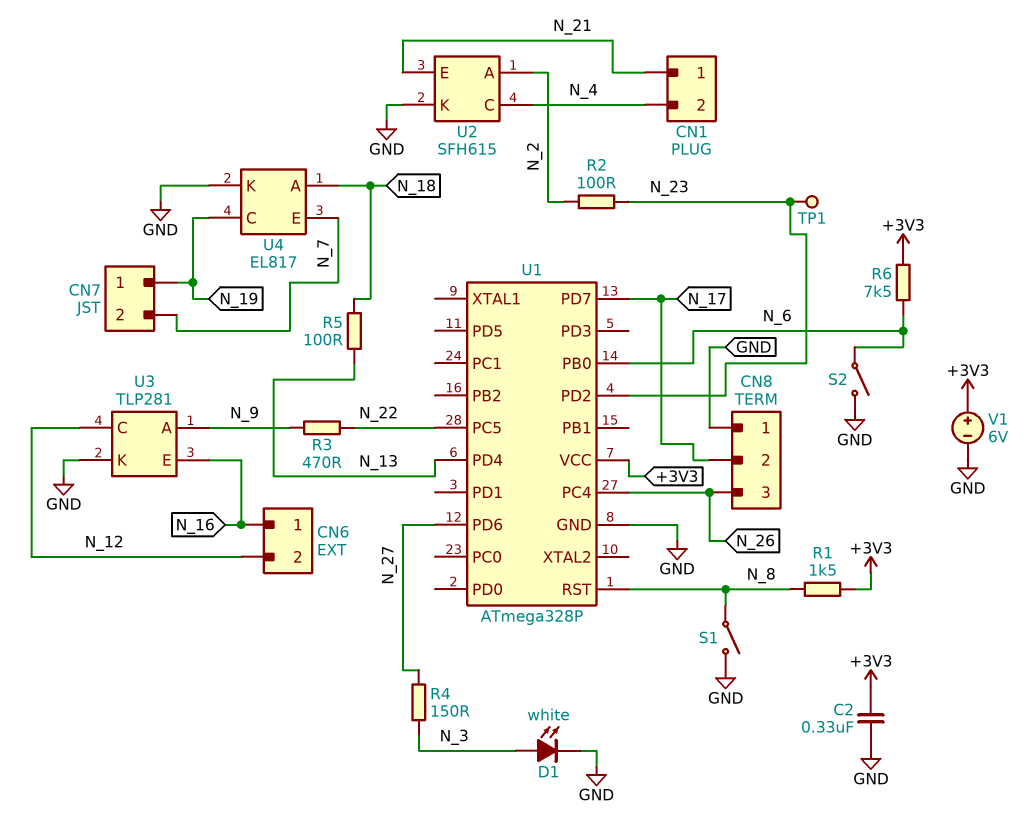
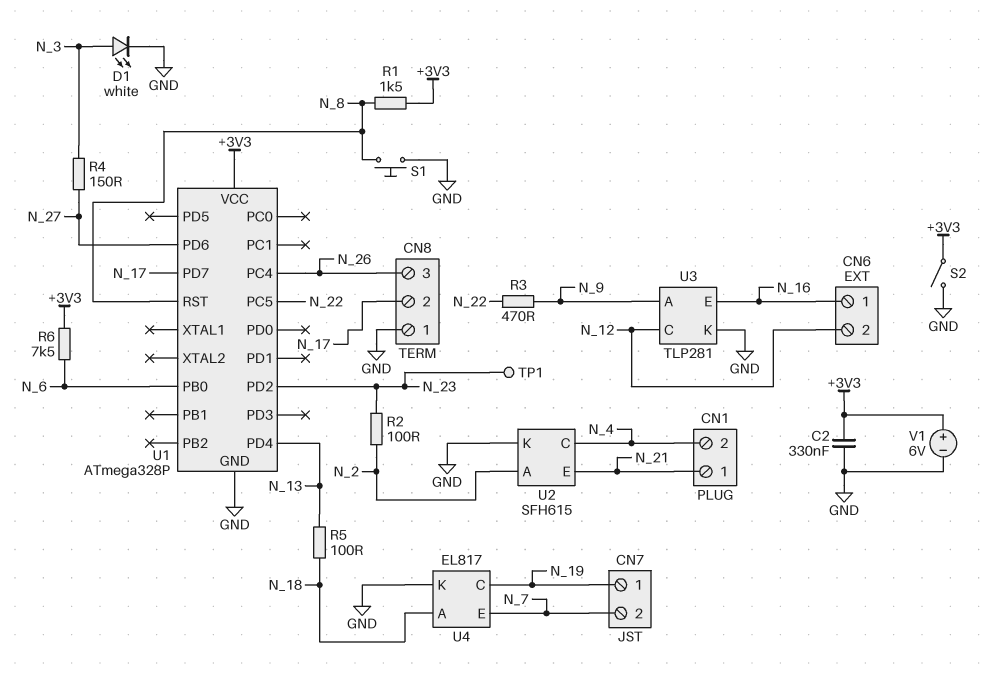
S1: switch (GND, N_8) -> button (GND, N_8)
S2: switch (GND, N_6) -> switch (+3V3, GND)

